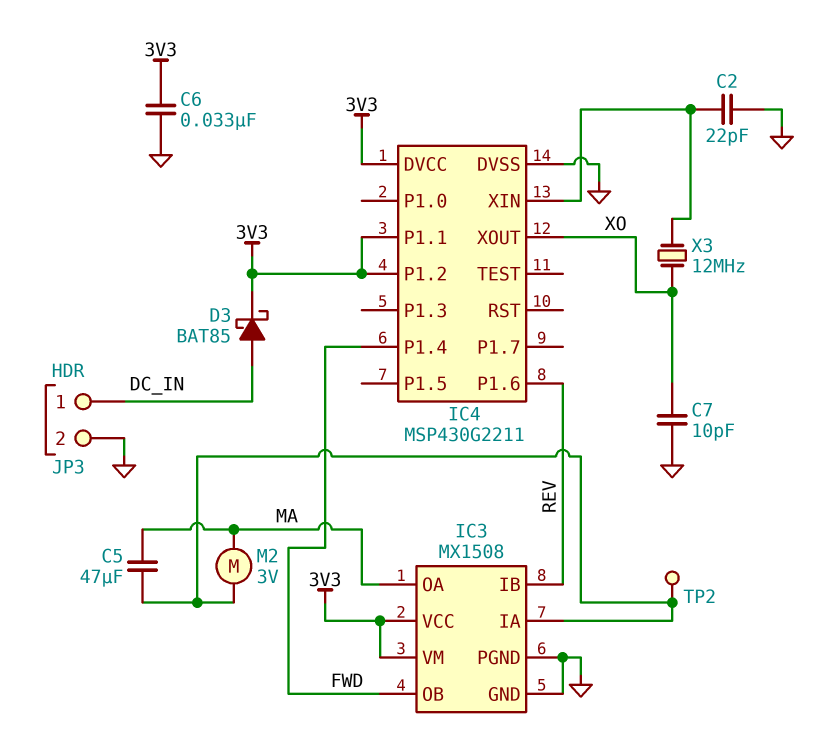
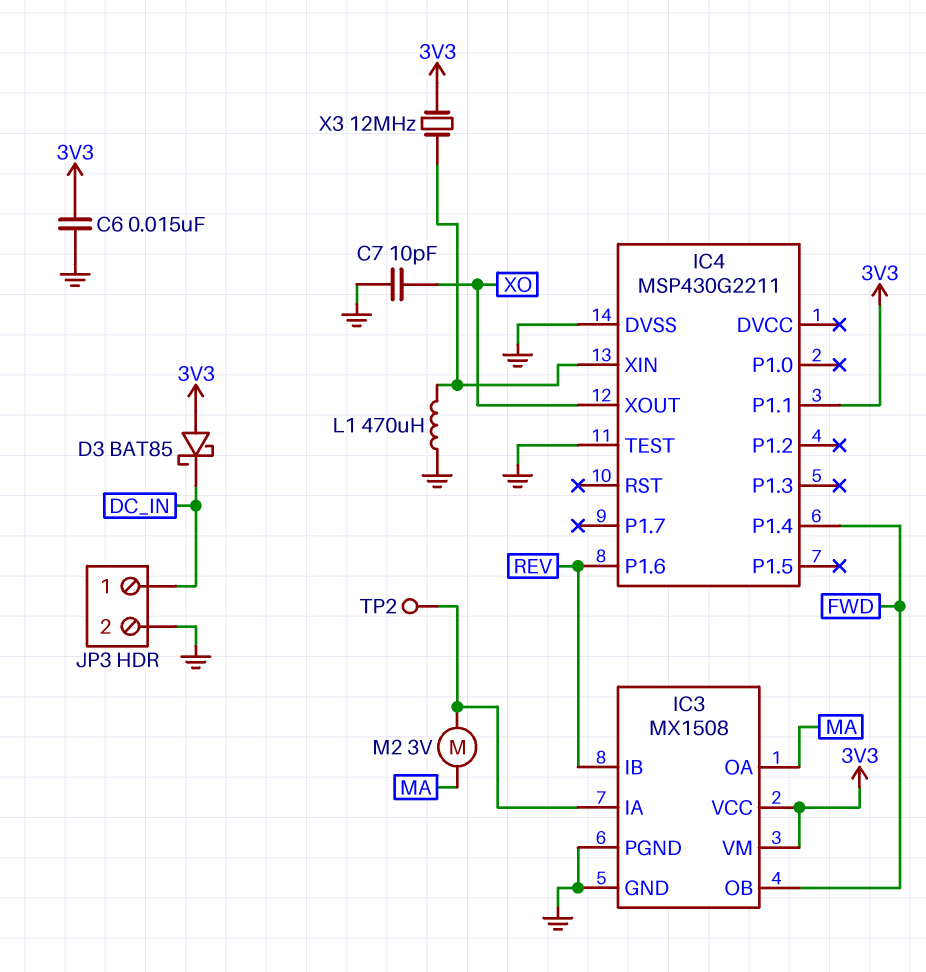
C2: 22pF (GND, IC4/XIN) -> none
C5: 47uF (IC3/IA, MA) -> none
C6: 33nF (3V3, GND) -> 15nF (3V3, GND)
D3: schottky BAT85 (A DC_IN, K 3V3) -> schottky BAT85 (A 3V3, K DC_IN)
IC4 pin DVCC: 3V3 -> none
IC4 pin P1.2: 3V3 -> none
IC4 pin TEST: none -> GND
L1: none -> 470uH (GND, IC4/XIN)
X3: 12MHz (IC4/XIN, XO) -> 12MHz (3V3, IC4/XIN)

